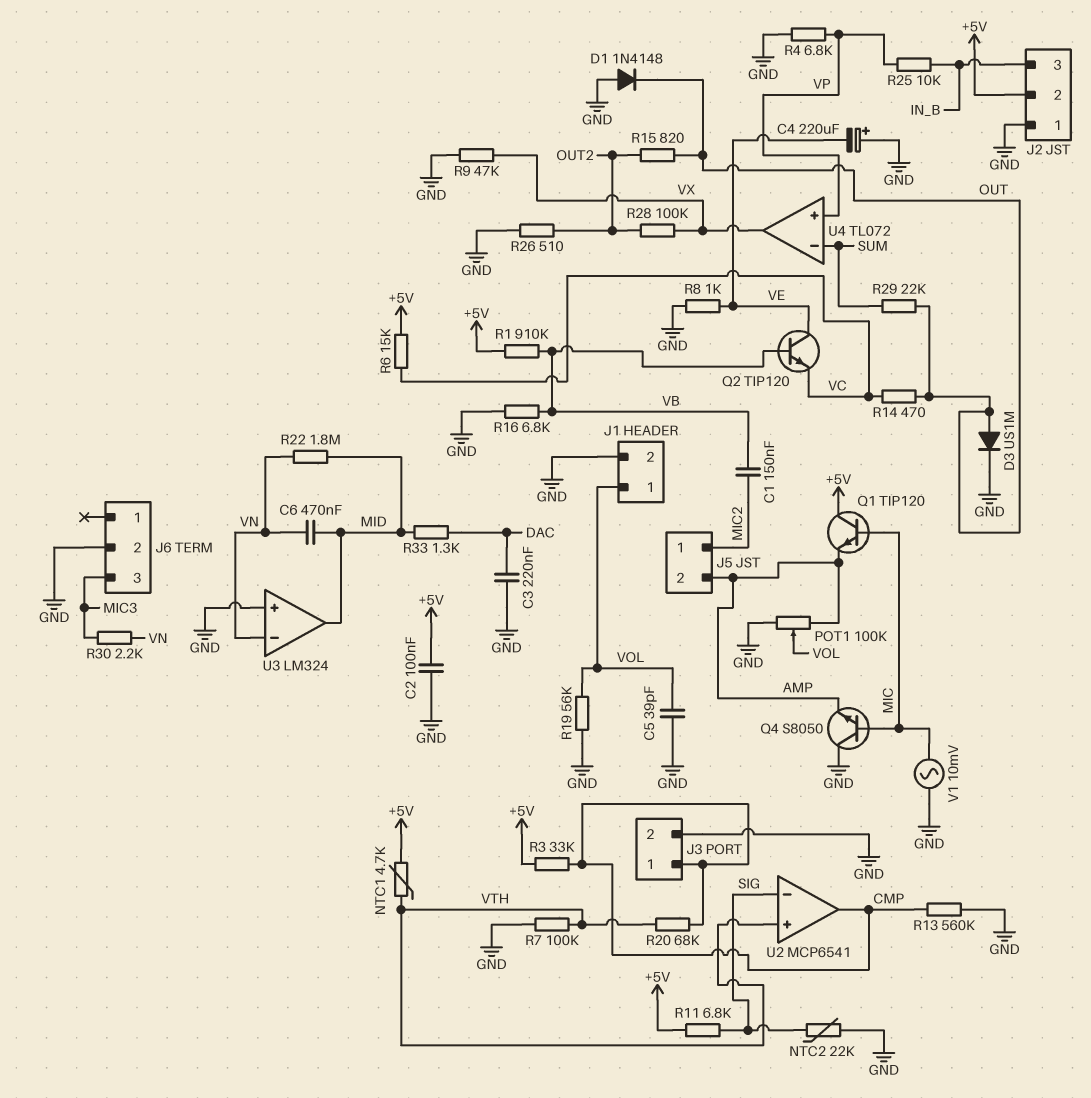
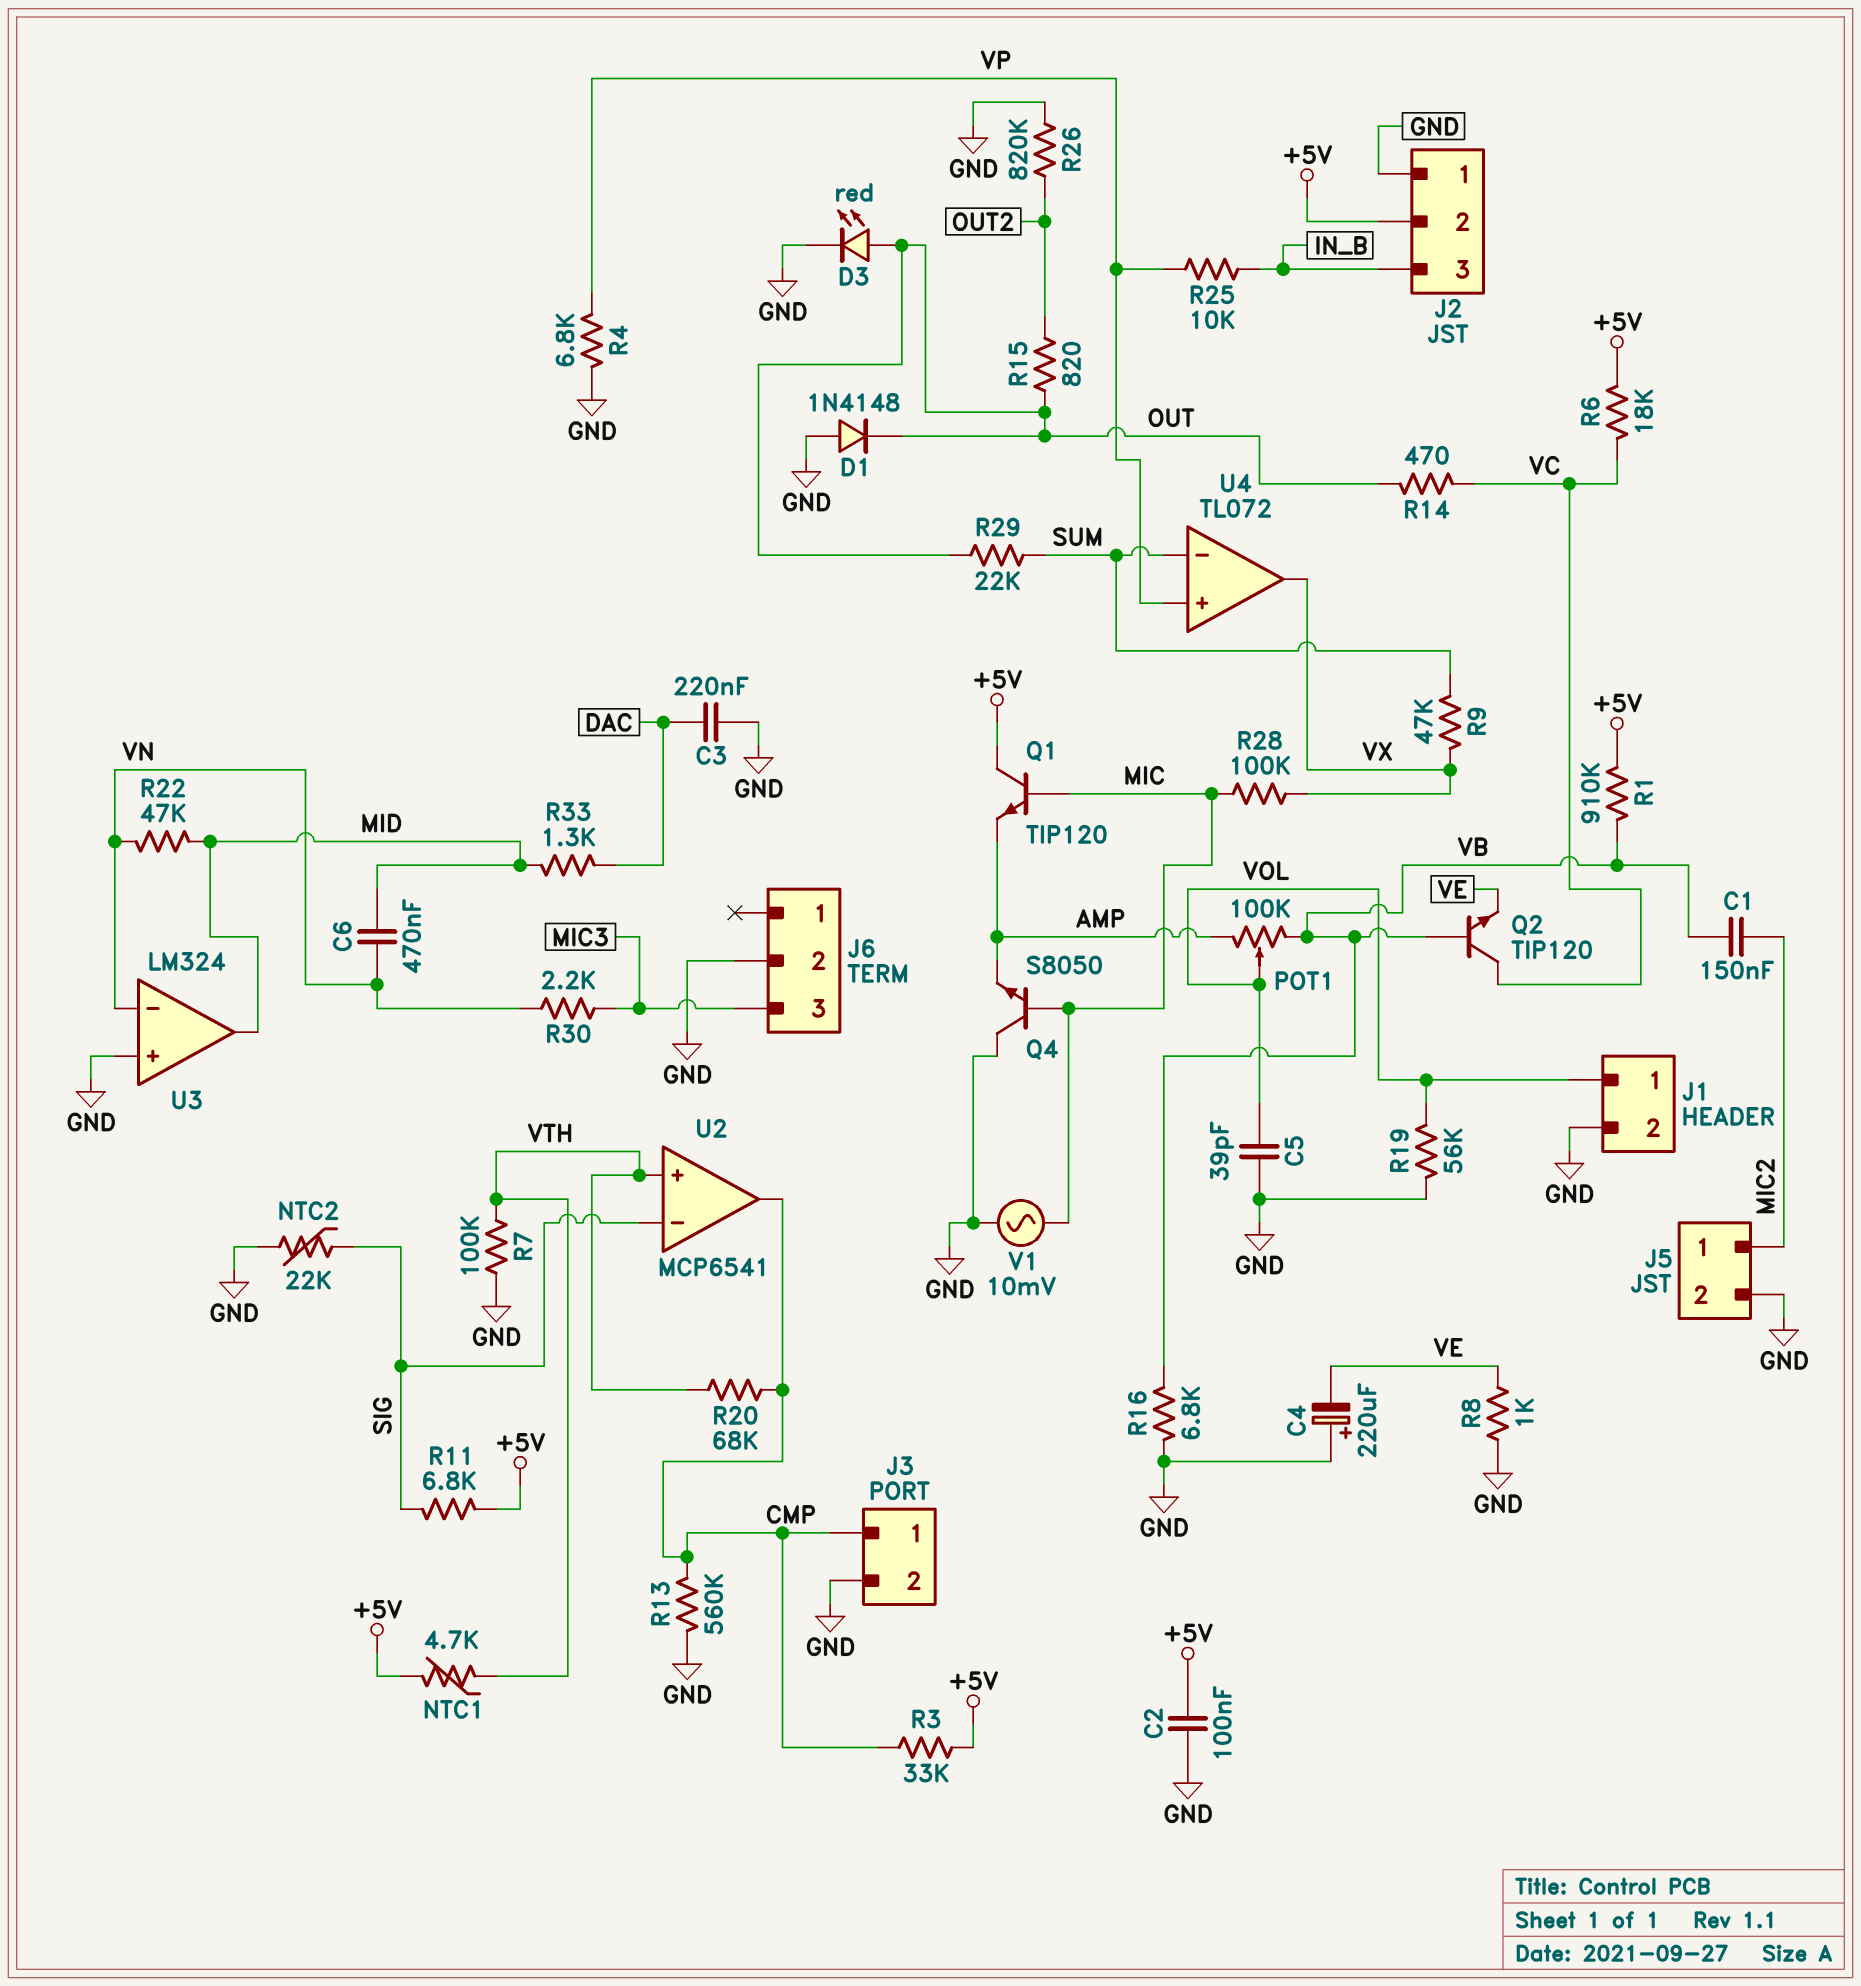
D3: diode US1M (A OUT, K GND) -> LED red (A OUT, K GND)
J5 pin 2: AMP -> GND
POT1: 100k (AMP, GND, wiper VOL) -> 100k (AMP, VB, wiper VOL)
Q2: NPN TIP120 (B VB, C VE, E VC) -> NPN TIP120 (B VB, C VC, E VE)
R6: 15k (+5V, VC) -> 18k (+5V, VC)
R9: 47k (GND, VX) -> 47k (SUM, VX)
R22: 1.8M (MID, VN) -> 47k (MID, VN)
R26: 510 (GND, OUT2) -> 820k (GND, OUT2)
R28: 100k (OUT2, VX) -> 100k (MIC, VX)

